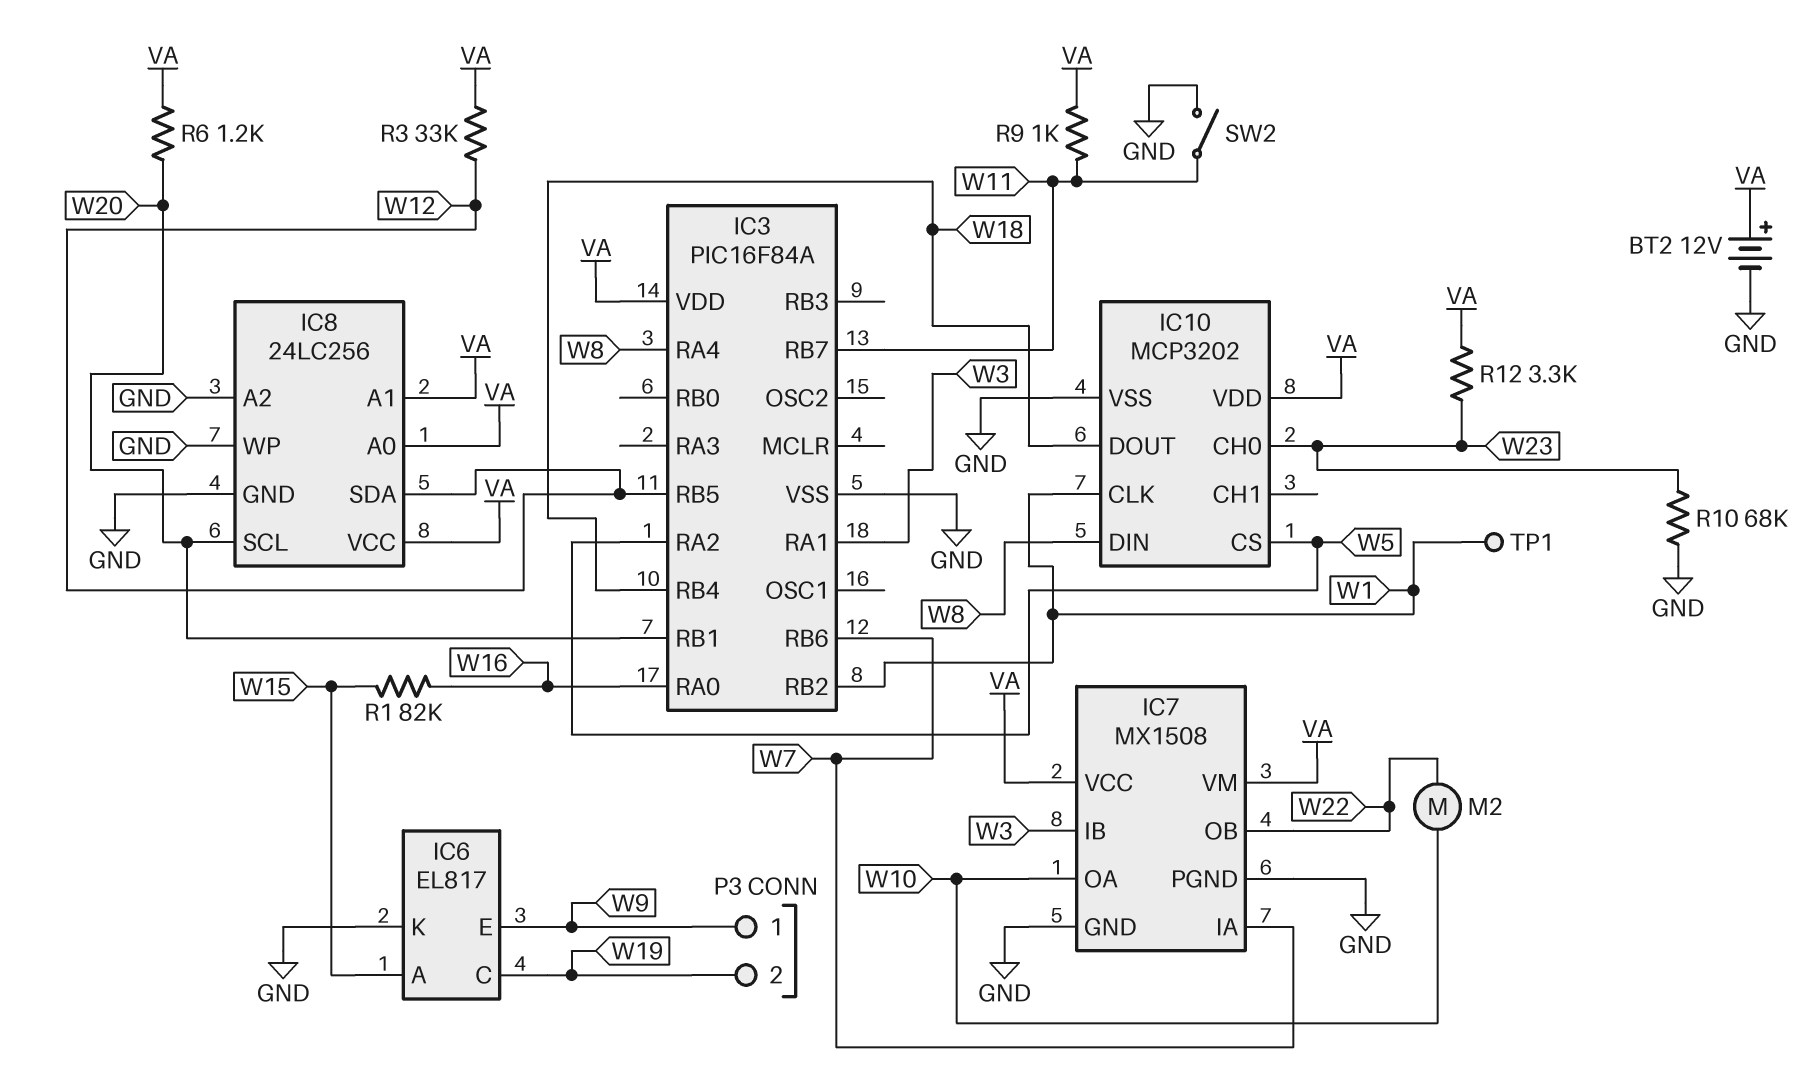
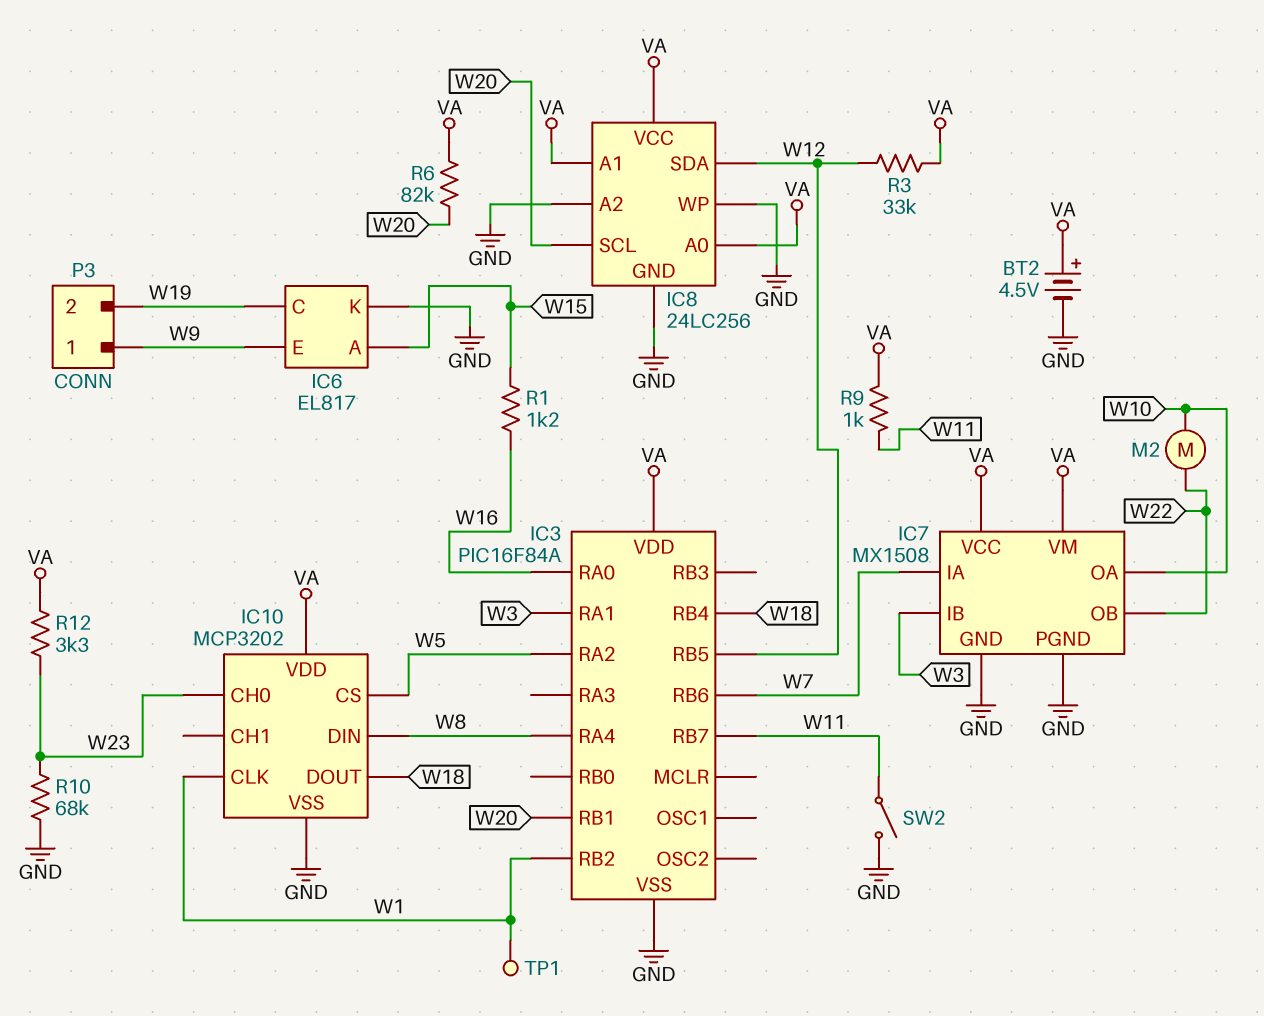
BT2: 12V (plus VA, minus GND) -> 4.5V (plus VA, minus GND)
R1: 82k (W15, W16) -> 1.2k (W15, W16)
R6: 1.2k (VA, W20) -> 82k (VA, W20)

